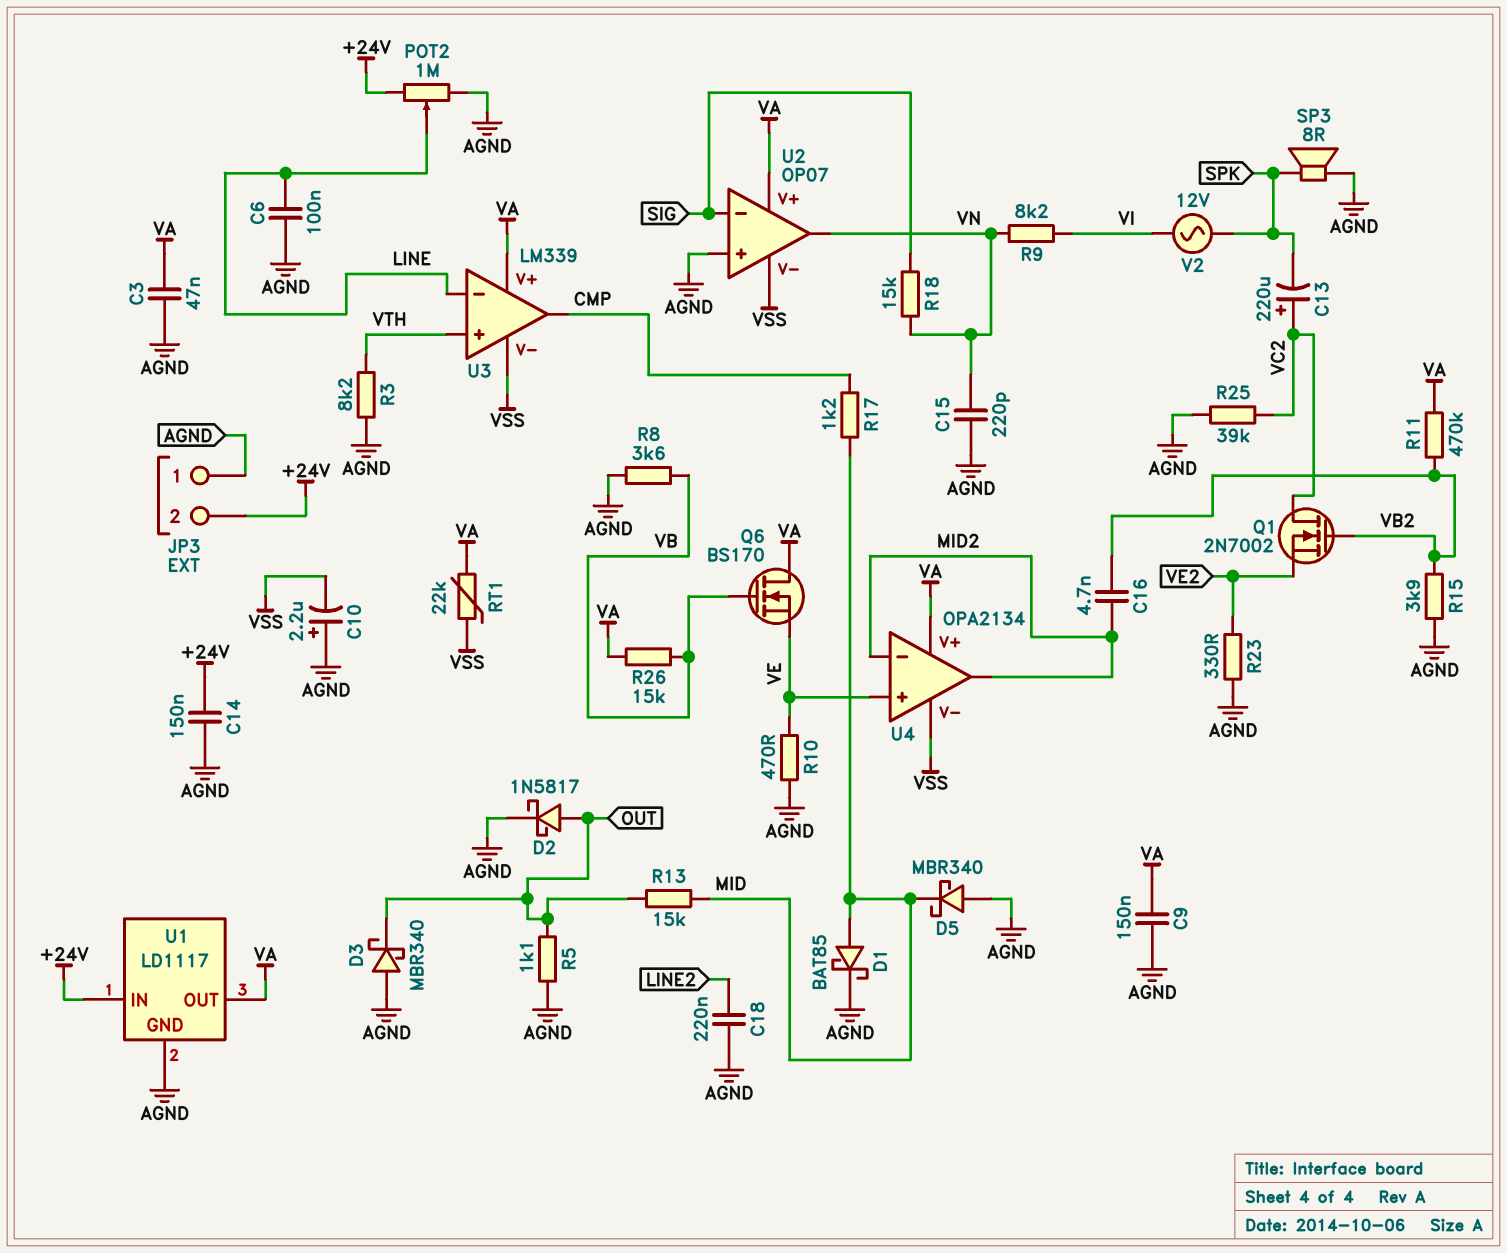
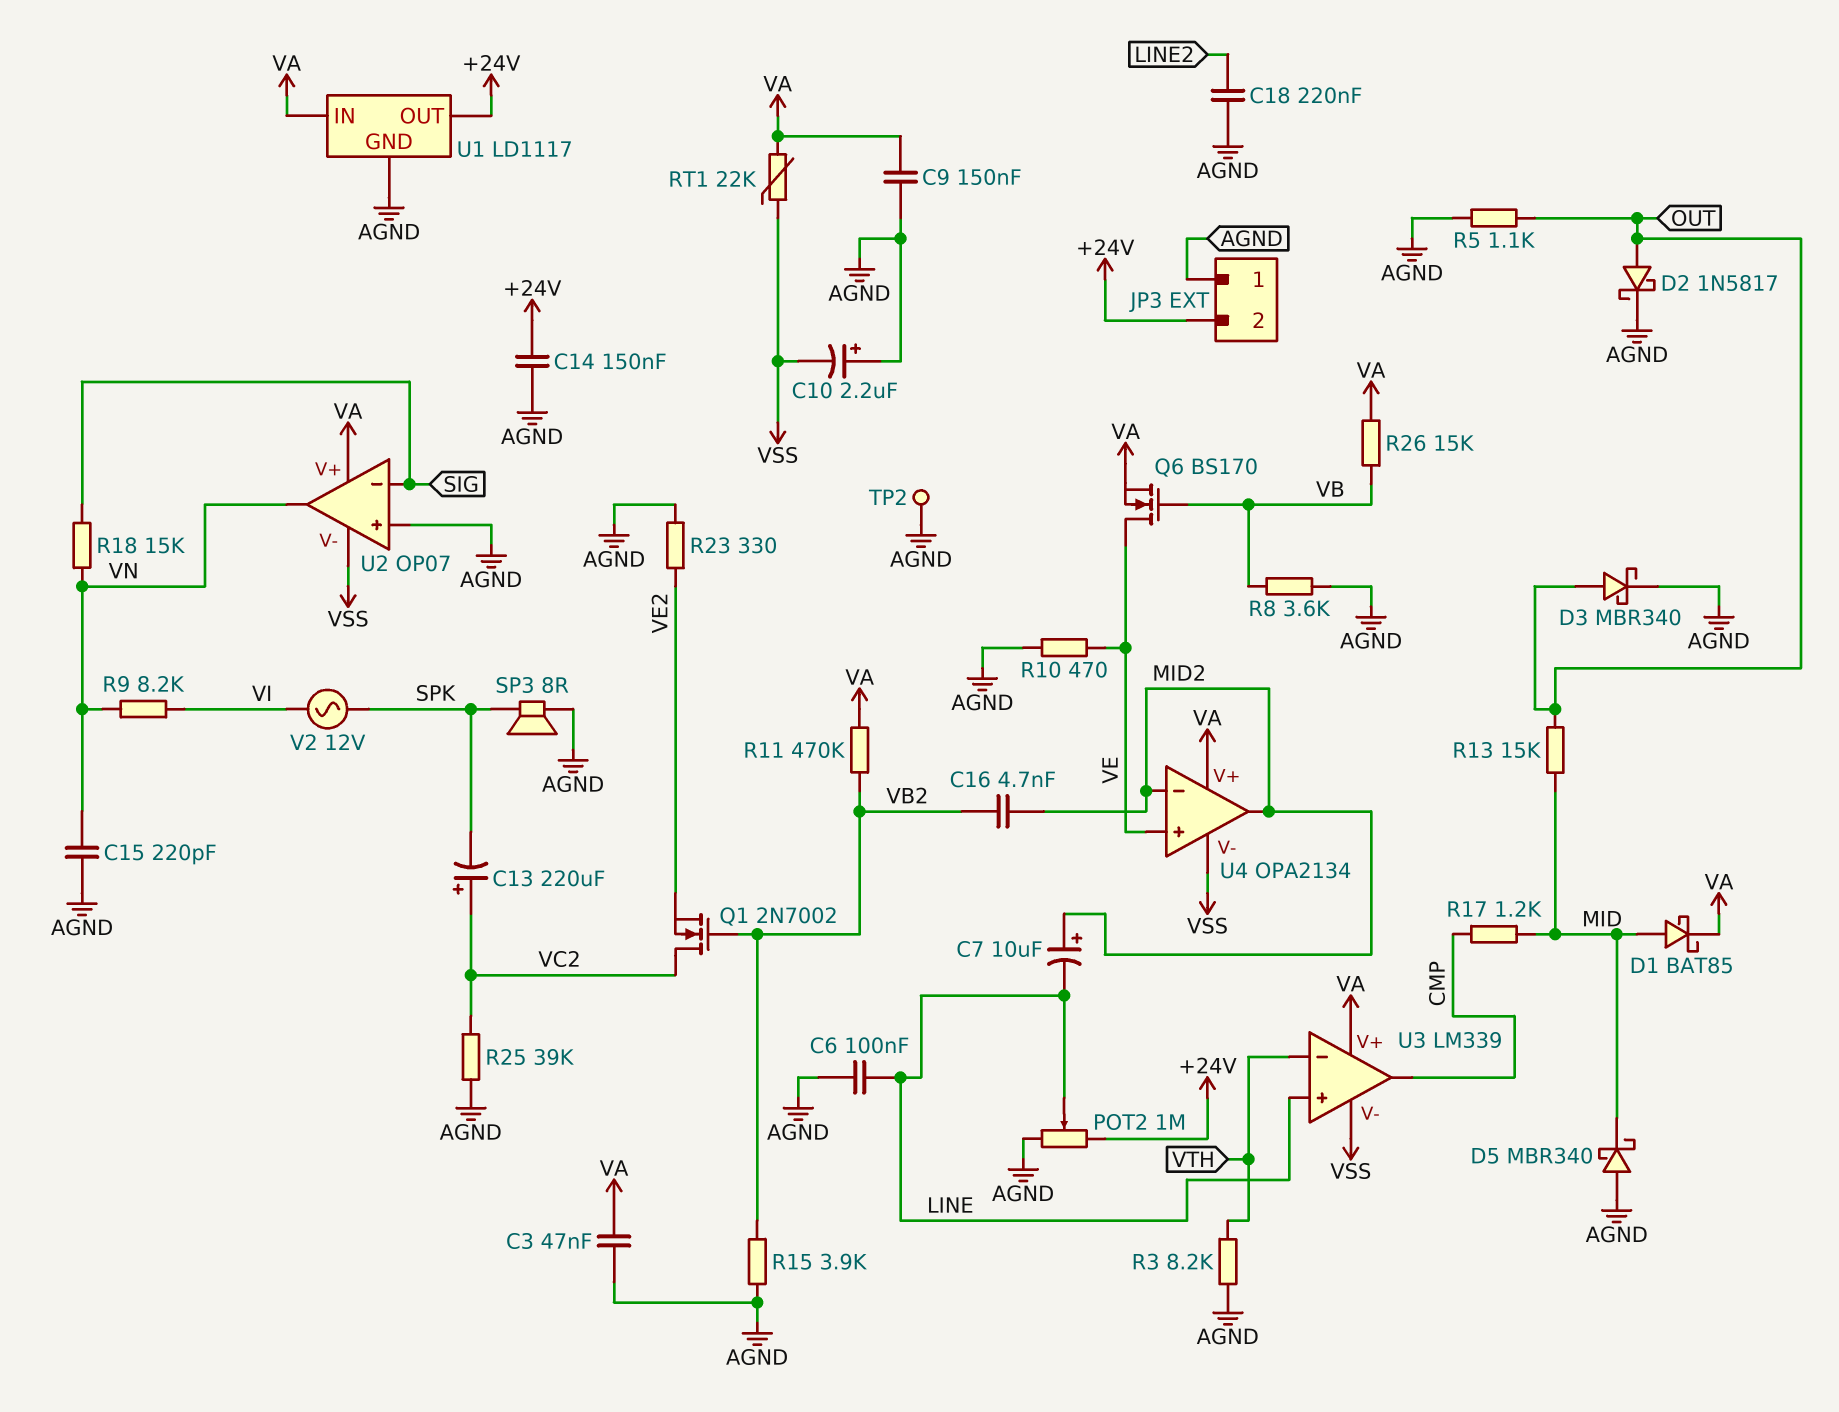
C7: none -> 10uF (plus MID2, minus LINE)
D1: schottky BAT85 (A MID, K AGND) -> schottky BAT85 (A MID, K VA)
D3: schottky MBR340 (A AGND, K OUT) -> schottky MBR340 (A OUT, K AGND)
Q6: NMOS BS170 (G VB, D VA, S VE) -> NMOS BS170 (G VB, D VE, S VA)
TP2: none -> test point (AGND)
U1 pin IN: +24V -> VA
U1 pin OUT: VA -> +24V
U3 pin in+: VTH -> LINE
U3 pin in-: LINE -> VTH

